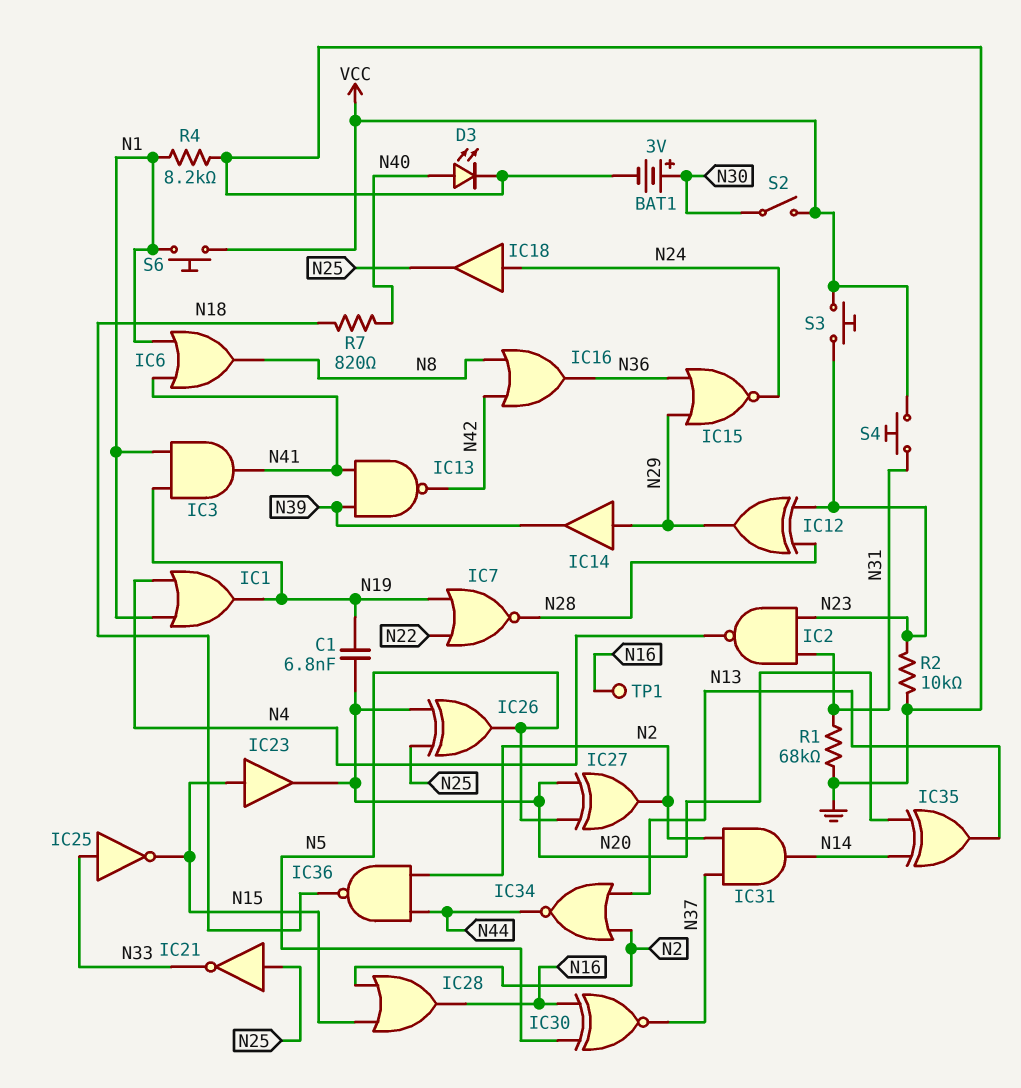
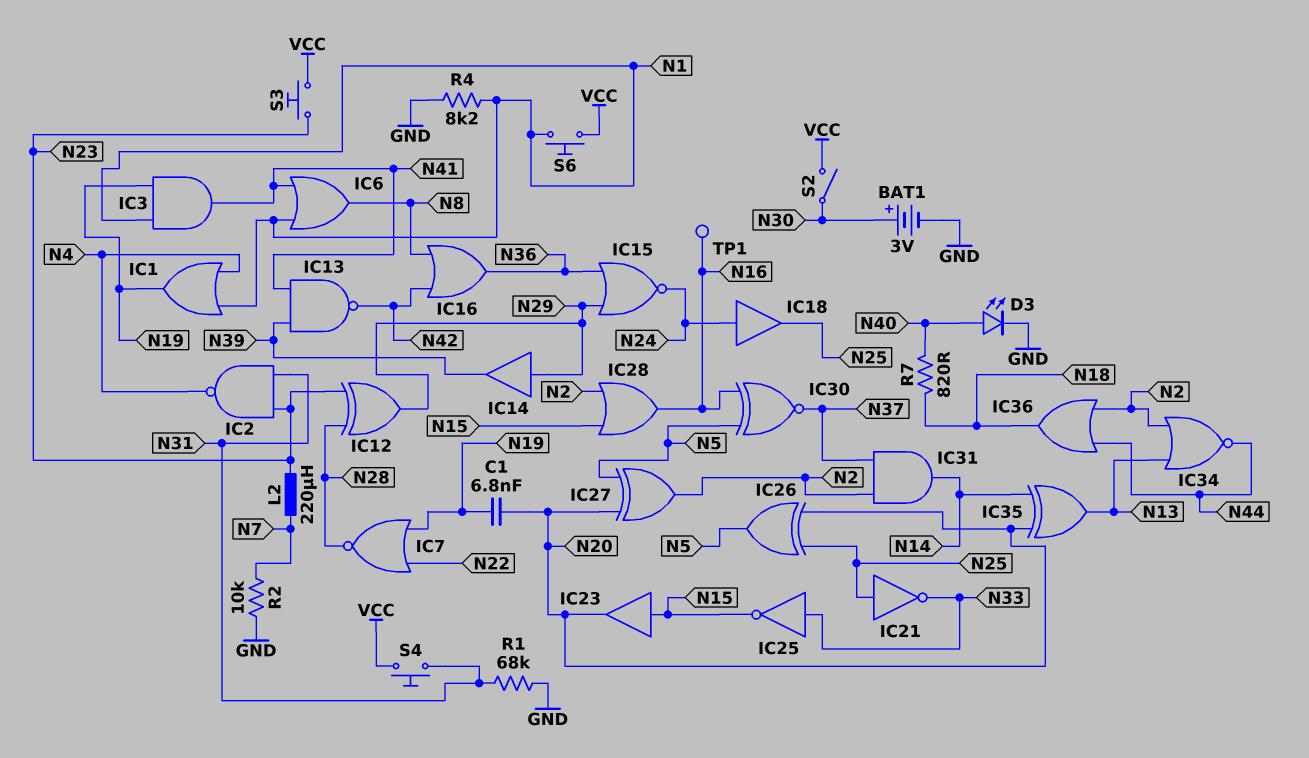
IC36: NAND (in N2, in N44, out N18) -> OR (in N2, in N44, out N18)
L2: none -> 220uH (N7, N23)
R2: 10k (GND, N23) -> 10k (GND, N7)

